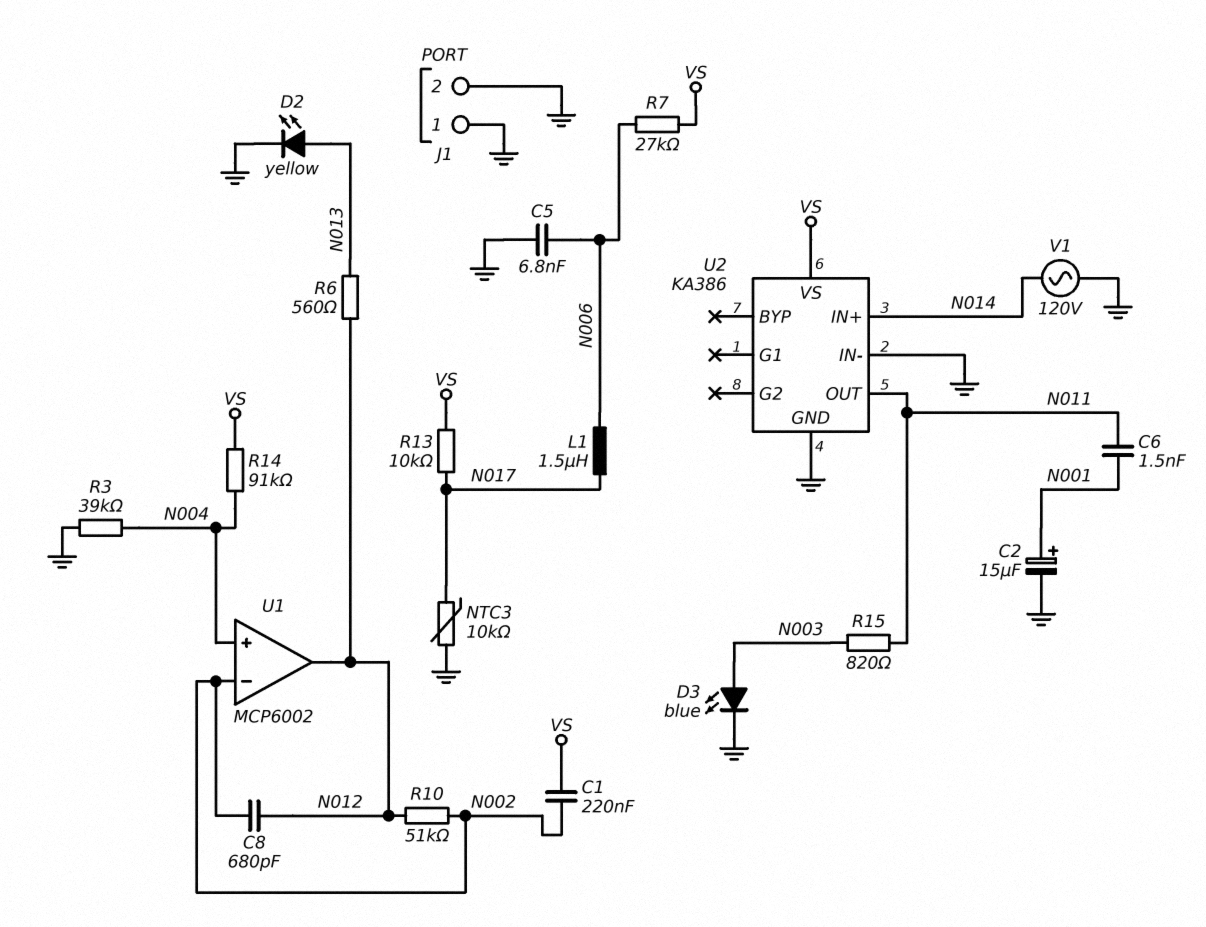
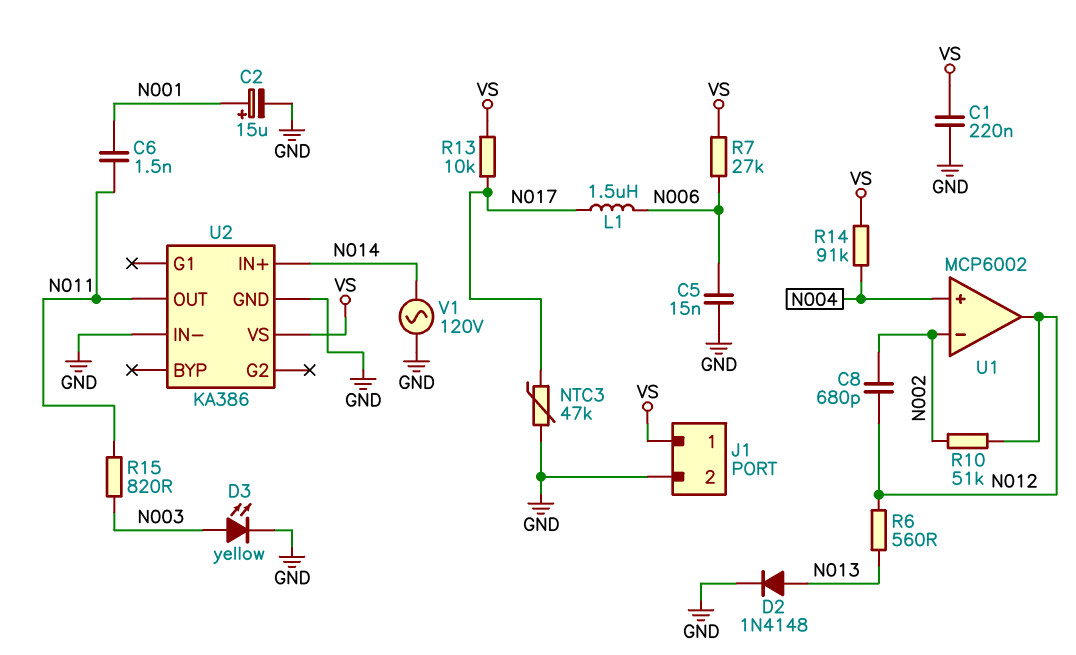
C1: 220nF (N002, VS) -> 220nF (GND, VS)
C5: 6.8nF (GND, N006) -> 15nF (GND, N006)
D2: LED yellow (A N013, K GND) -> diode 1N4148 (A N013, K GND)
D3: LED blue (A N003, K GND) -> LED yellow (A N003, K GND)
J1 pin 1: GND -> VS
NTC3: 10k (GND, N017) -> 47k (GND, N017)
R3: 39k (GND, N004) -> none

